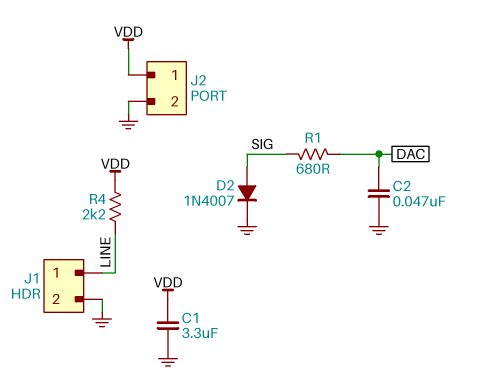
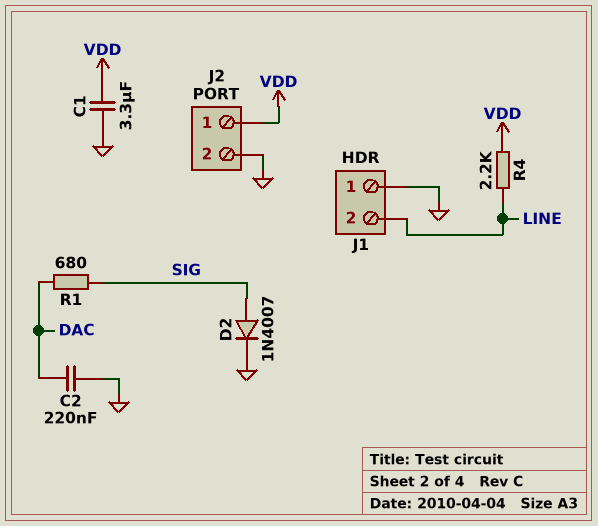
C2: 47nF (DAC, GND) -> 220nF (DAC, GND)
J1 pin 1: LINE -> GND
J1 pin 2: GND -> LINE

